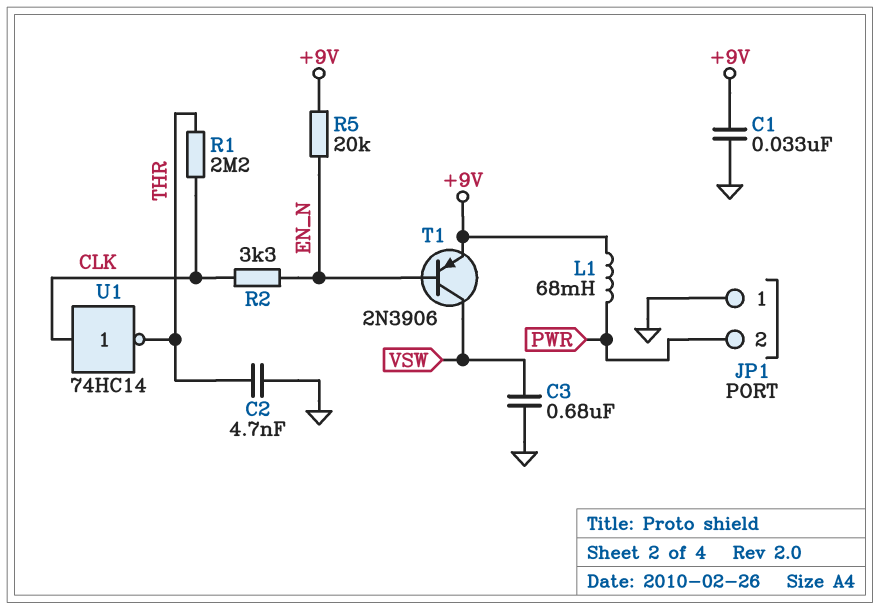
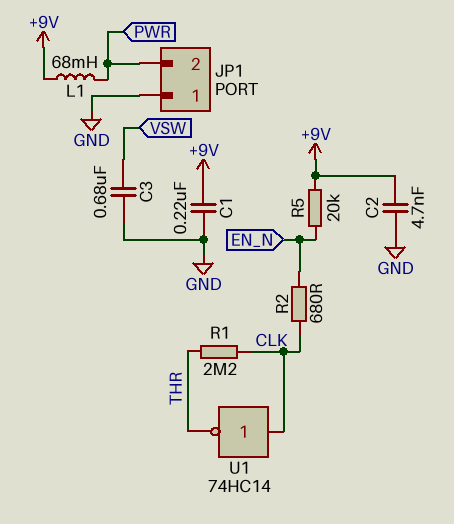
C1: 33nF (+9V, GND) -> 220nF (+9V, GND)
C2: 4.7nF (GND, THR) -> 4.7nF (+9V, GND)
R2: 3.3k (CLK, EN_N) -> 680 (CLK, EN_N)
T1: PNP 2N3906 (B EN_N, C VSW, E +9V) -> none

